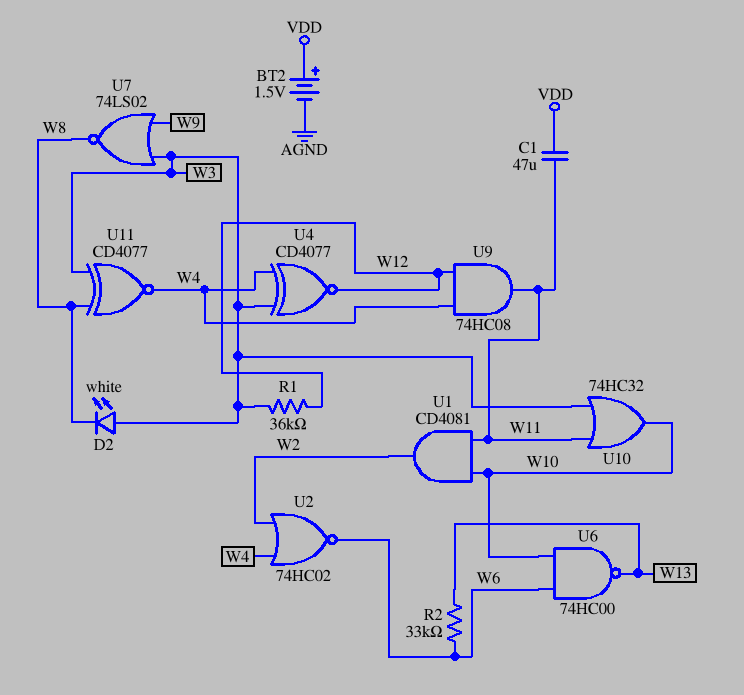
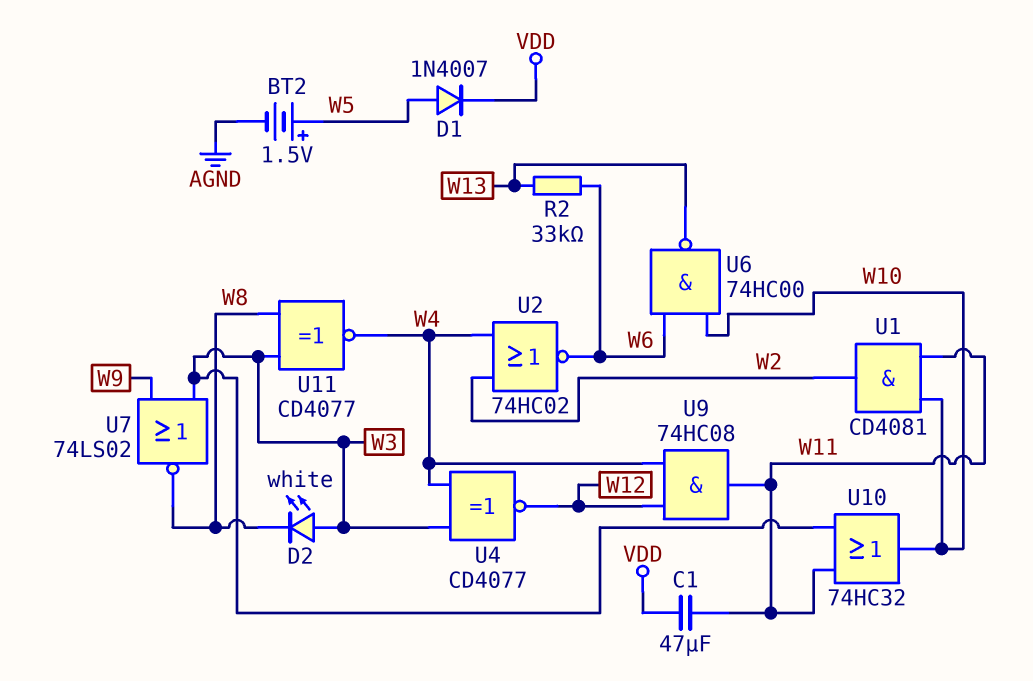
BT2: 1.5V (plus VDD, minus AGND) -> 1.5V (plus W5, minus AGND)
D1: none -> diode 1N4007 (A W5, K VDD)
R1: 36k (W3, W12) -> none

